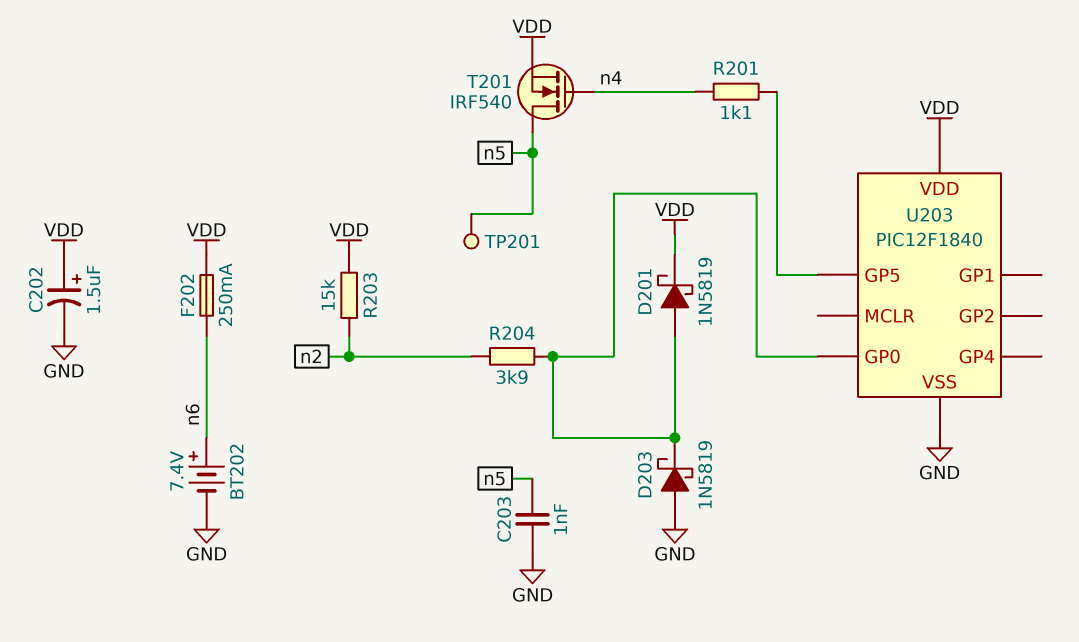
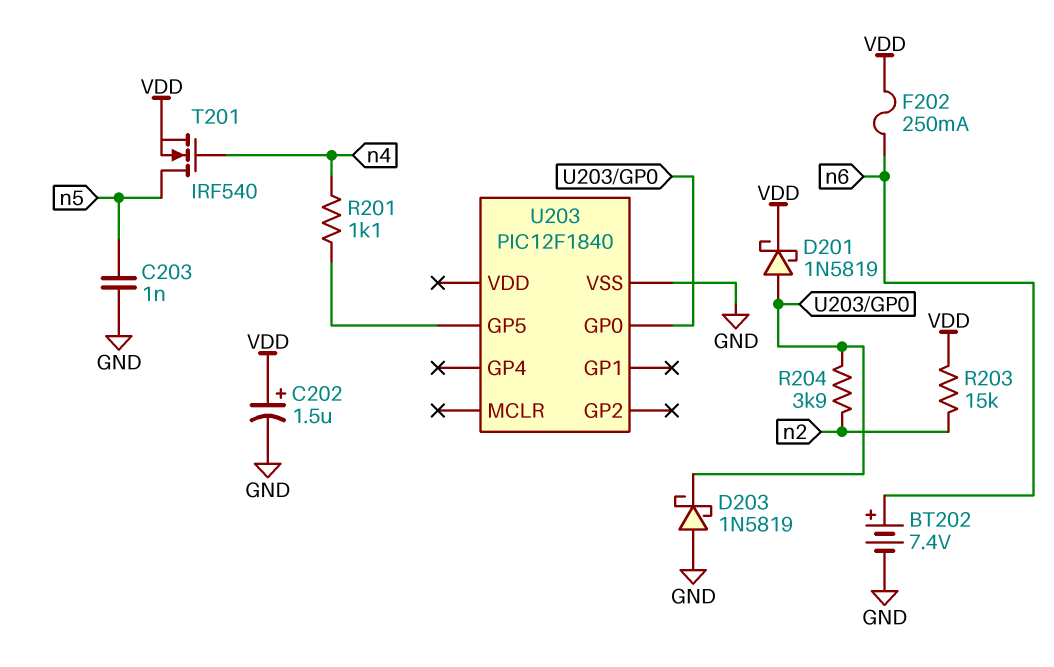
TP201: test point (n5) -> none
U203 pin VDD: VDD -> none

